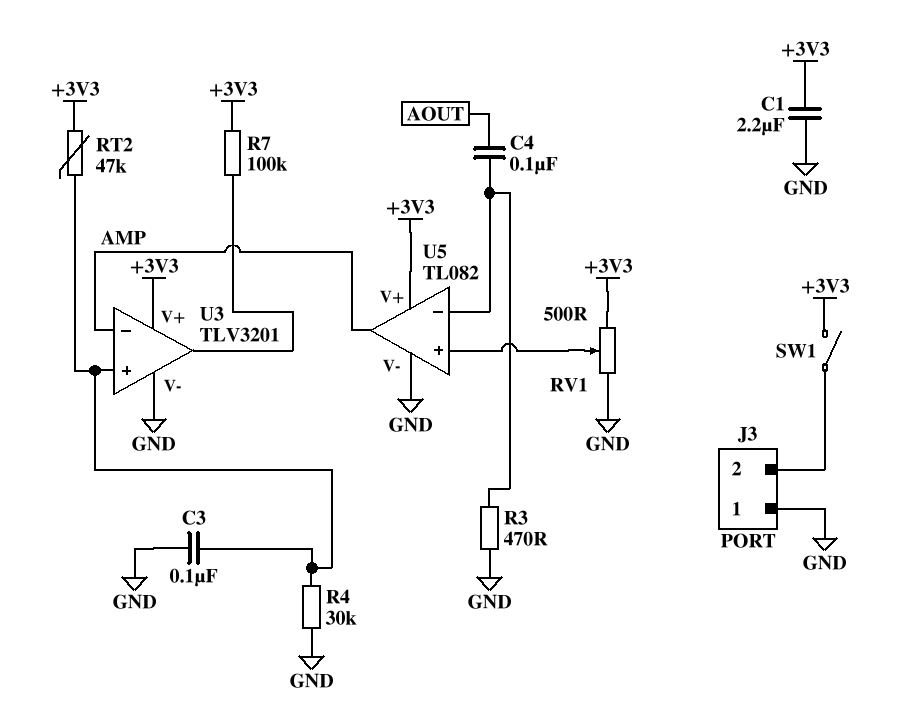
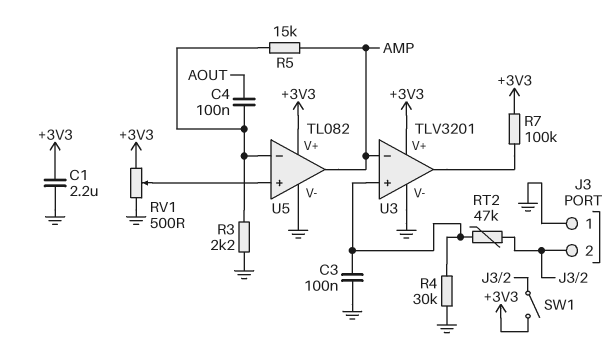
R3: 470 (GND, U5/in-) -> 2.2k (GND, U5/in-)
R5: none -> 15k (AMP, U5/in-)
RT2: 47k (+3V3, U3/in+) -> 47k (J3/2, U3/in+)

